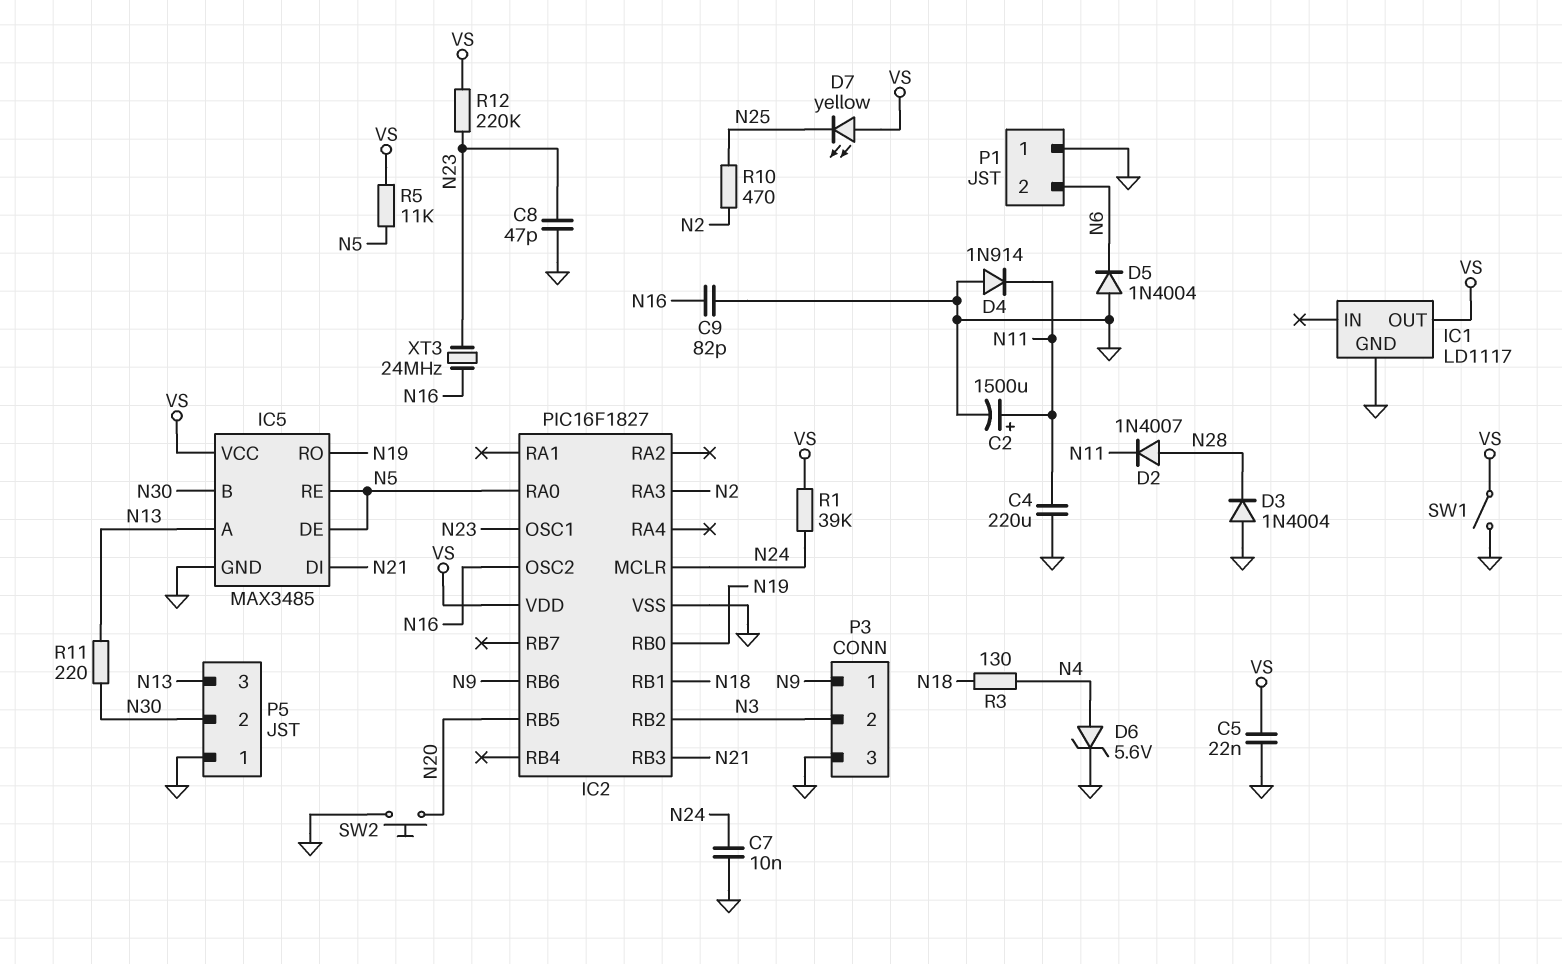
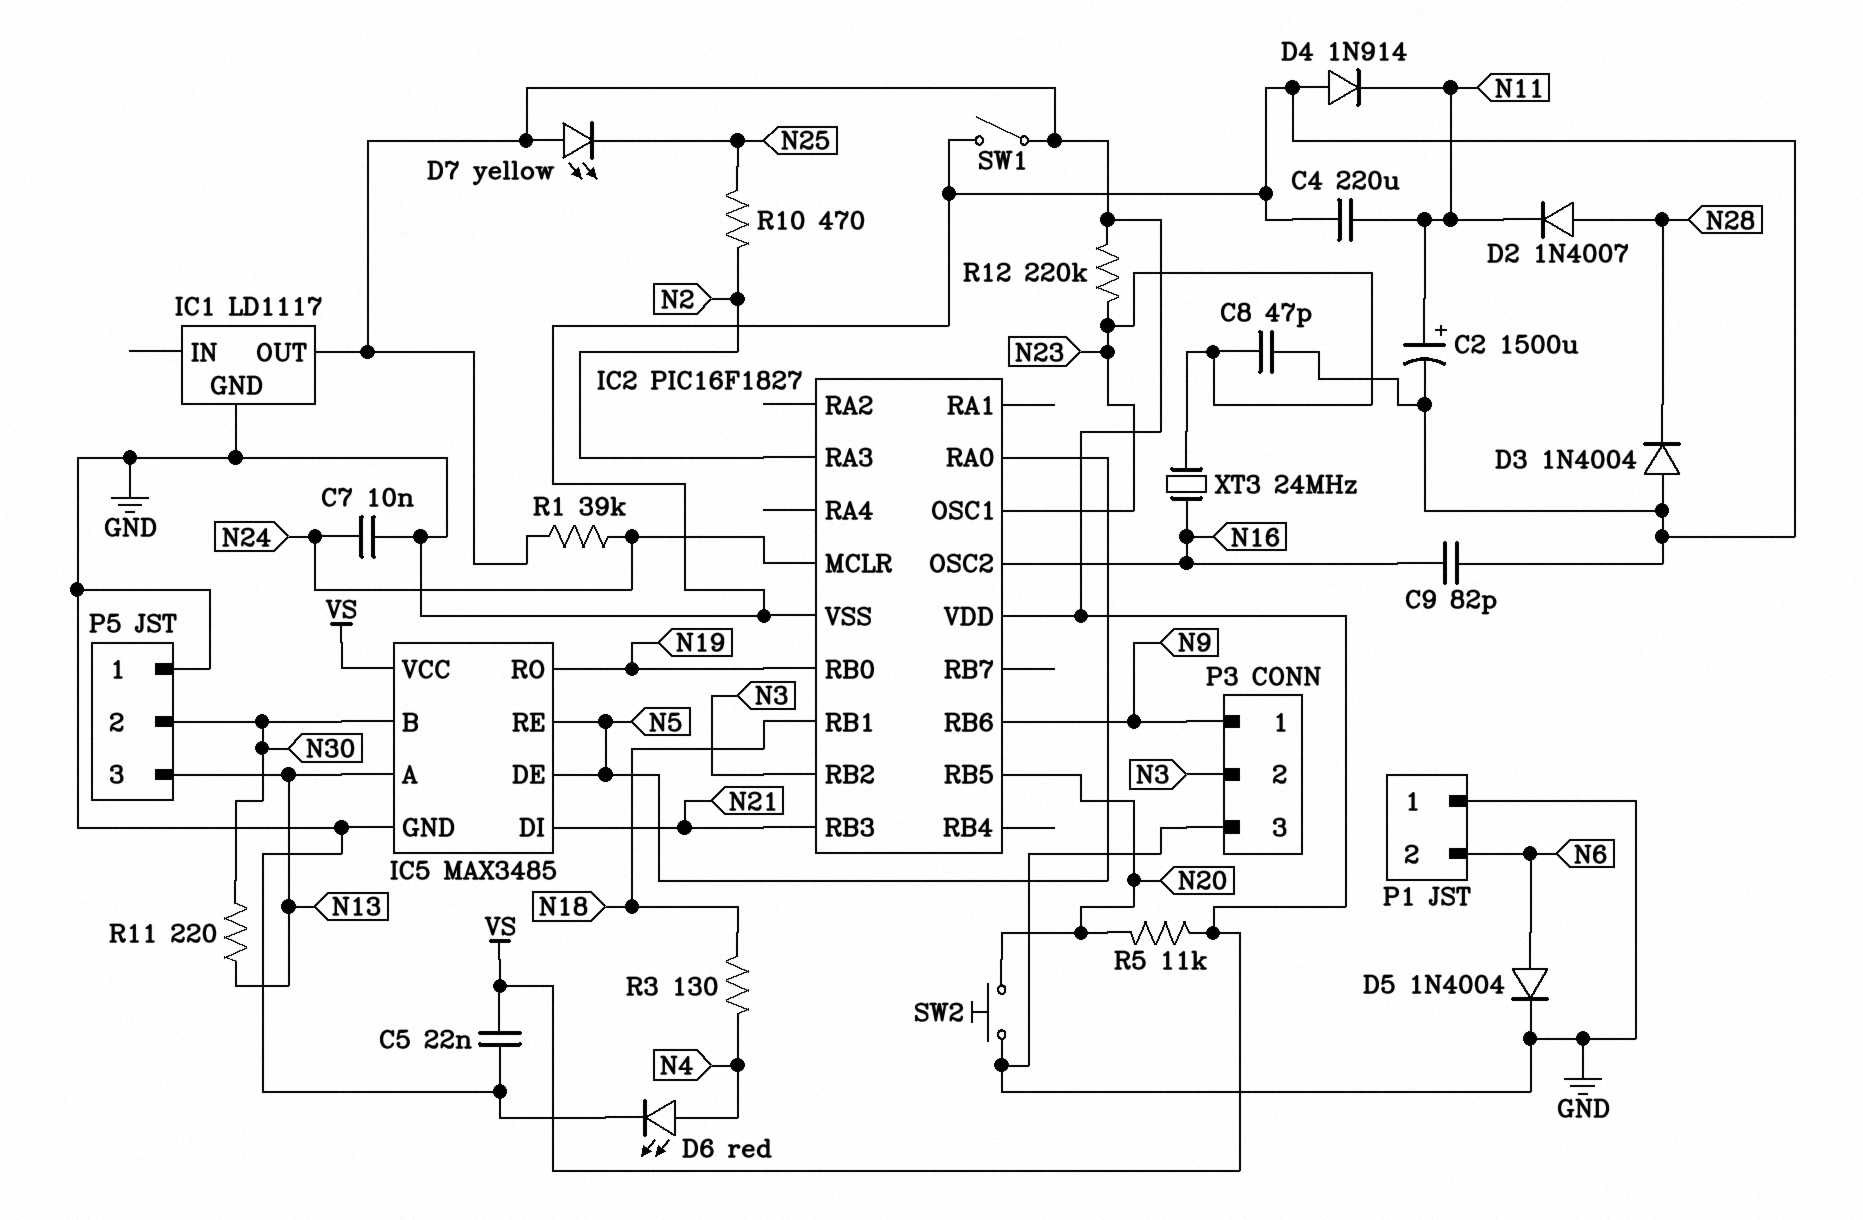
D5: diode 1N4004 (A GND, K N6) -> diode 1N4004 (A N6, K GND)
D6: zener 5.6V (A N4, K GND) -> LED red (A N4, K GND)
R5: 11k (N5, VS) -> 11k (N20, VS)

